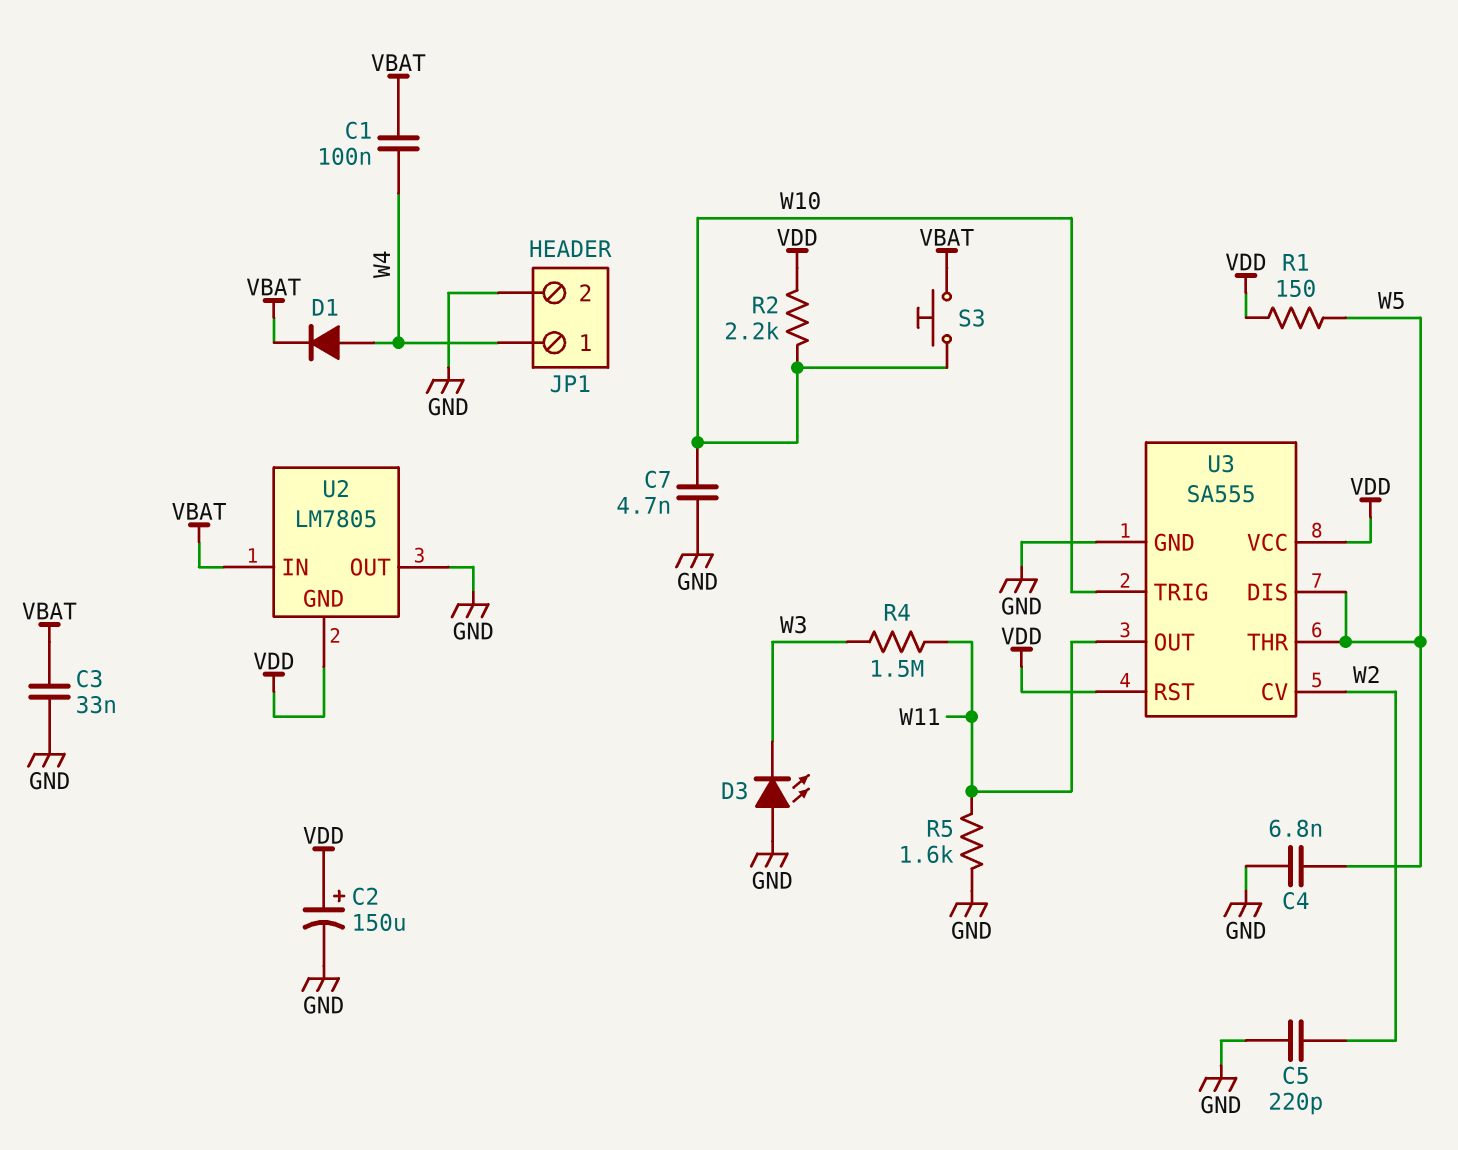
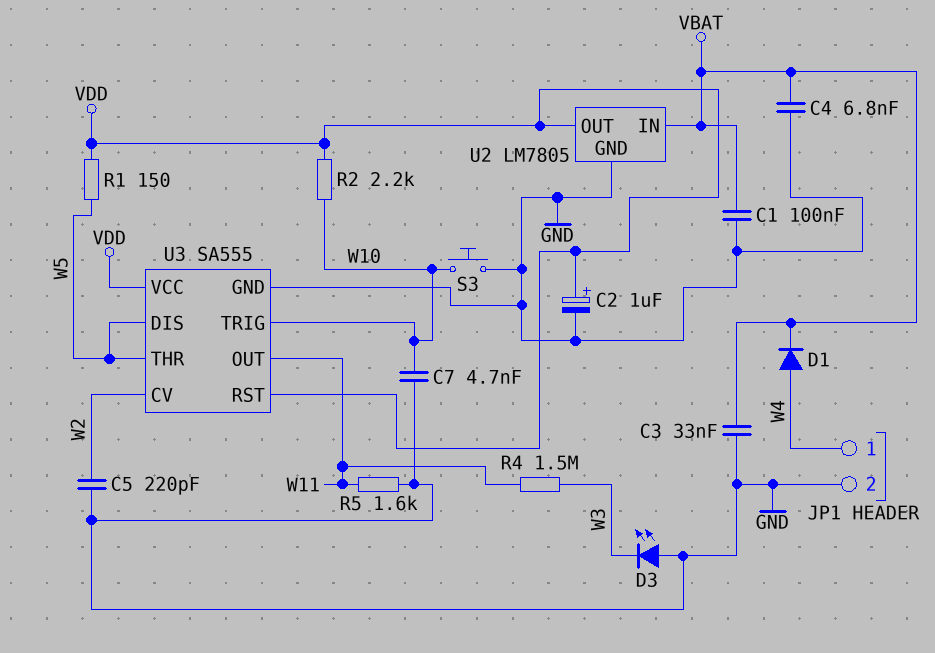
C1: 100nF (VBAT, W4) -> 100nF (GND, VBAT)
C2: 150uF (plus VDD, minus GND) -> 1uF (plus VDD, minus GND)
C4: 6.8nF (GND, W5) -> 6.8nF (GND, VBAT)
S3: button (VBAT, W10) -> button (GND, W10)
U2 pin GND: VDD -> GND
U2 pin OUT: GND -> VDD

